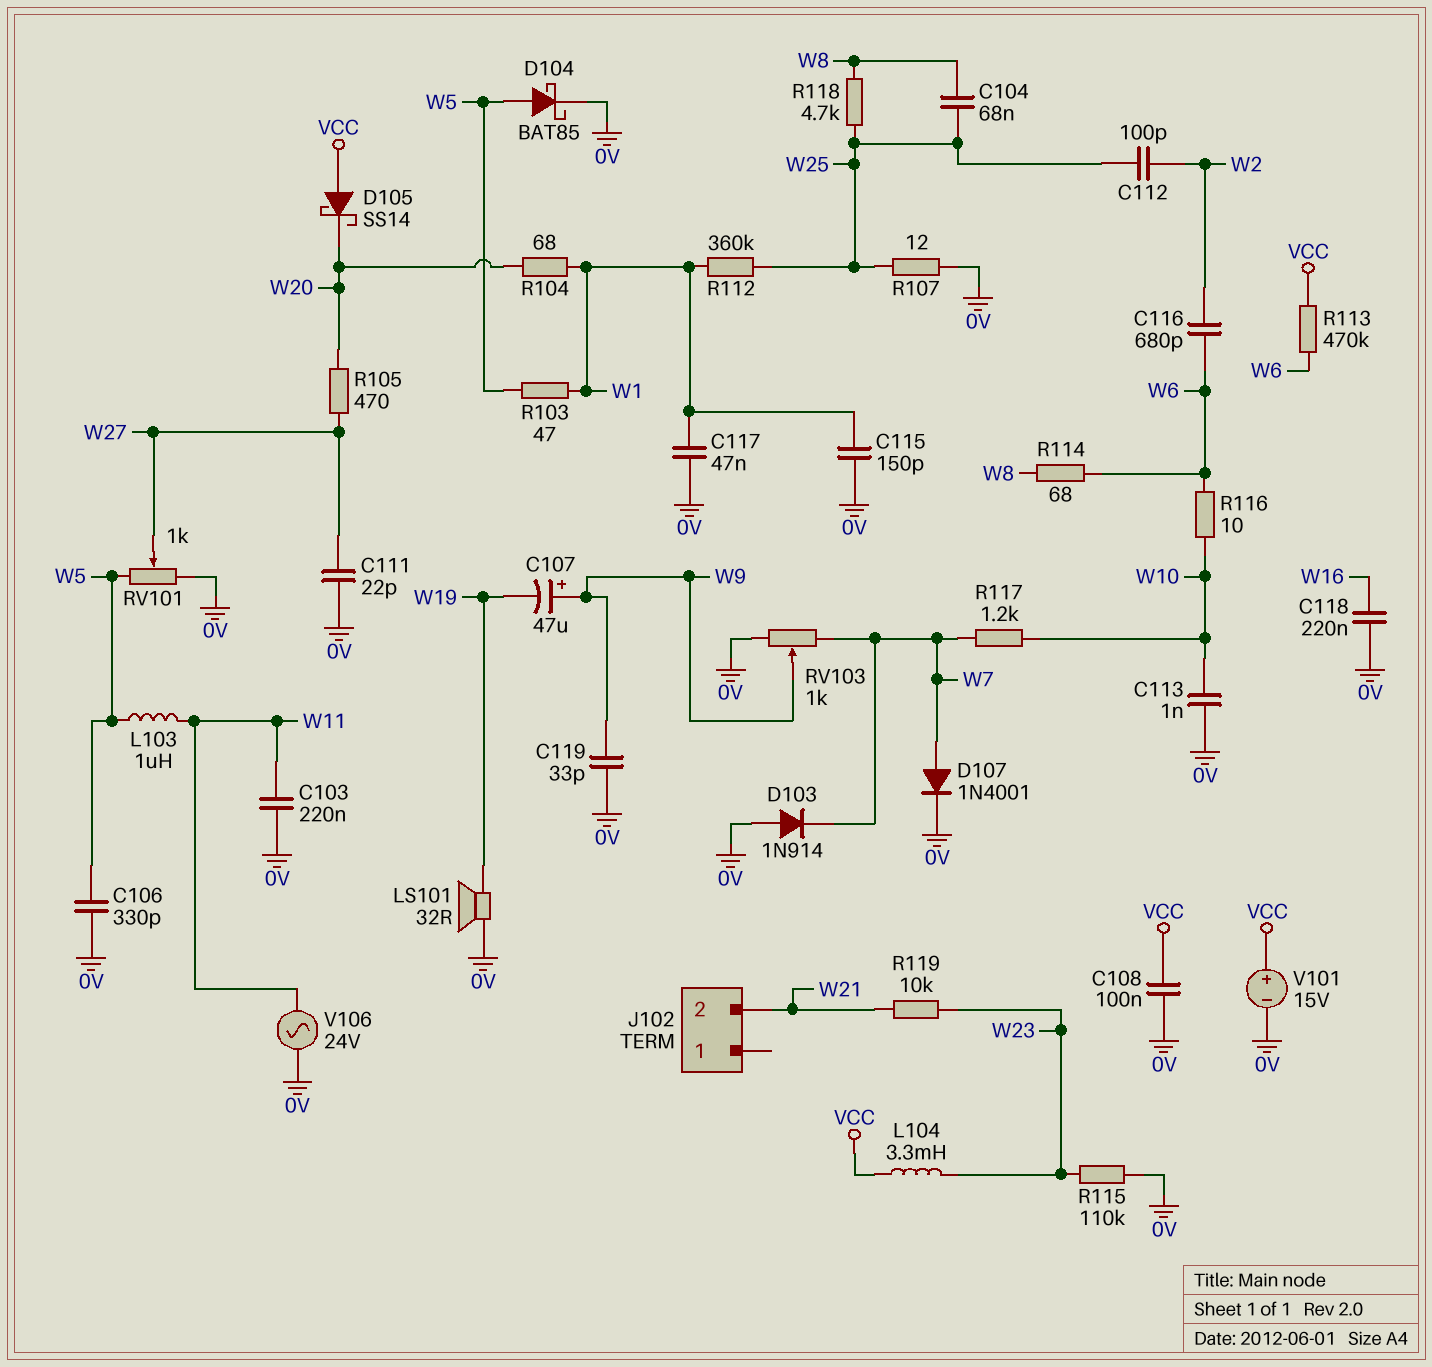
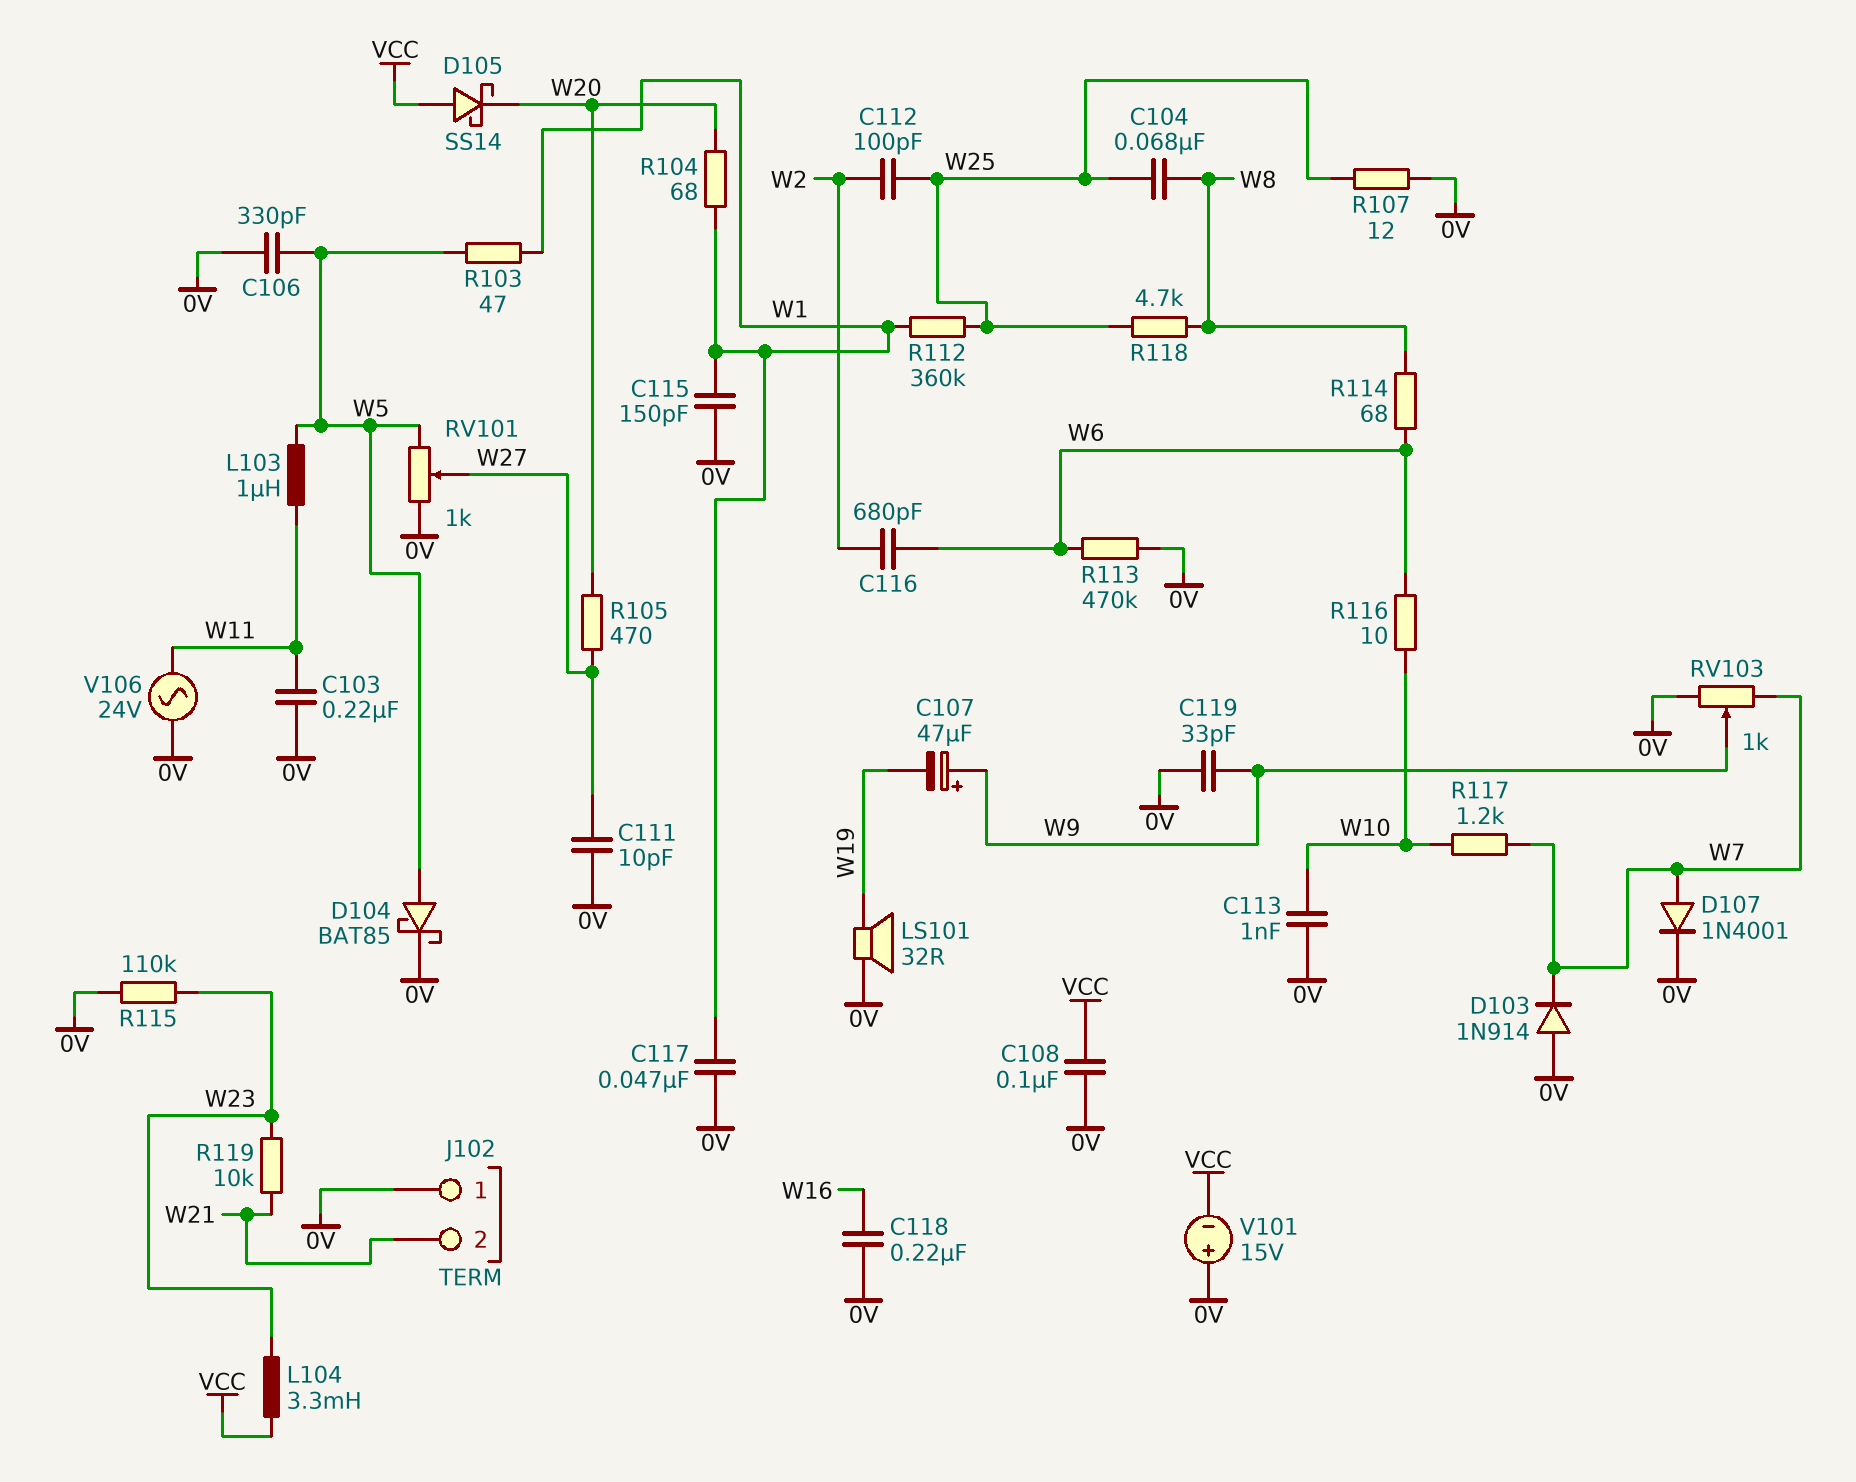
C111: 22pF (0V, W27) -> 10pF (0V, W27)
J102 pin 1: none -> 0V
R113: 470k (VCC, W6) -> 470k (0V, W6)
V101: 15V (plus VCC, minus 0V) -> 15V (plus 0V, minus VCC)

